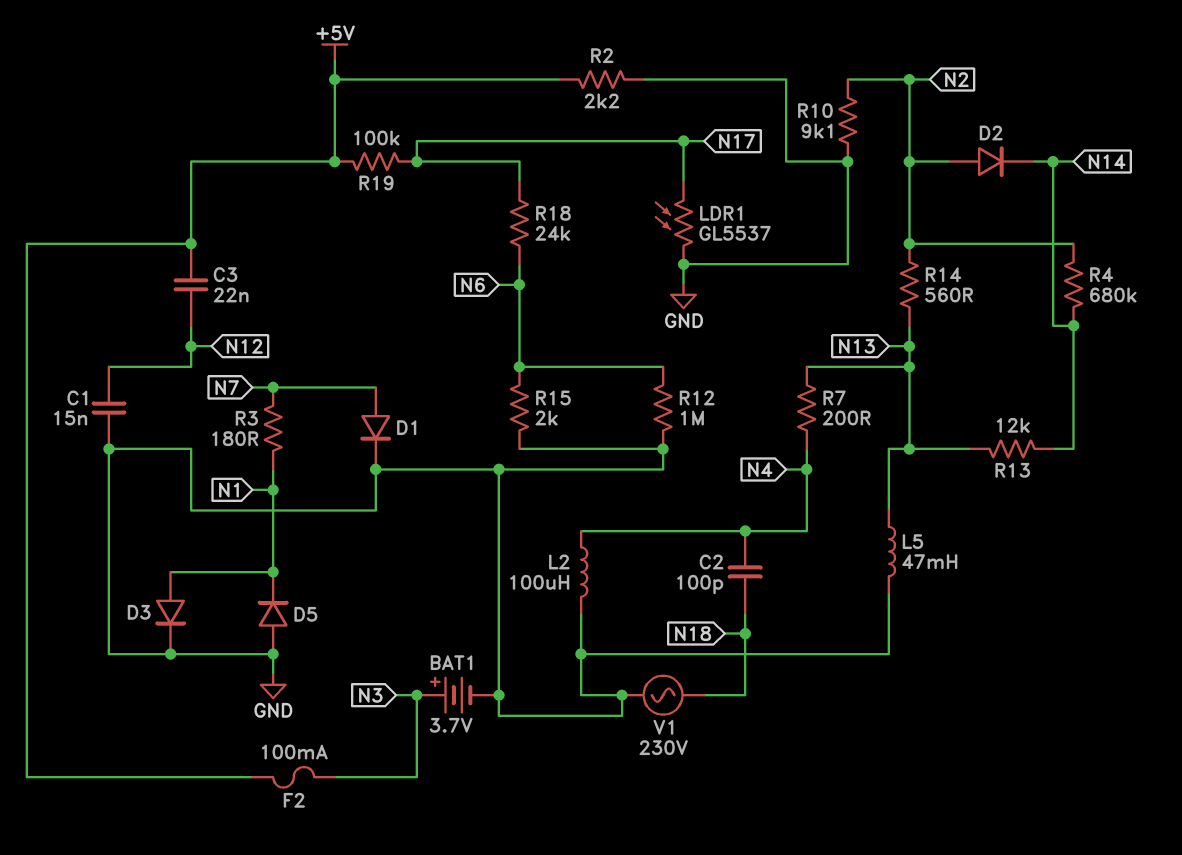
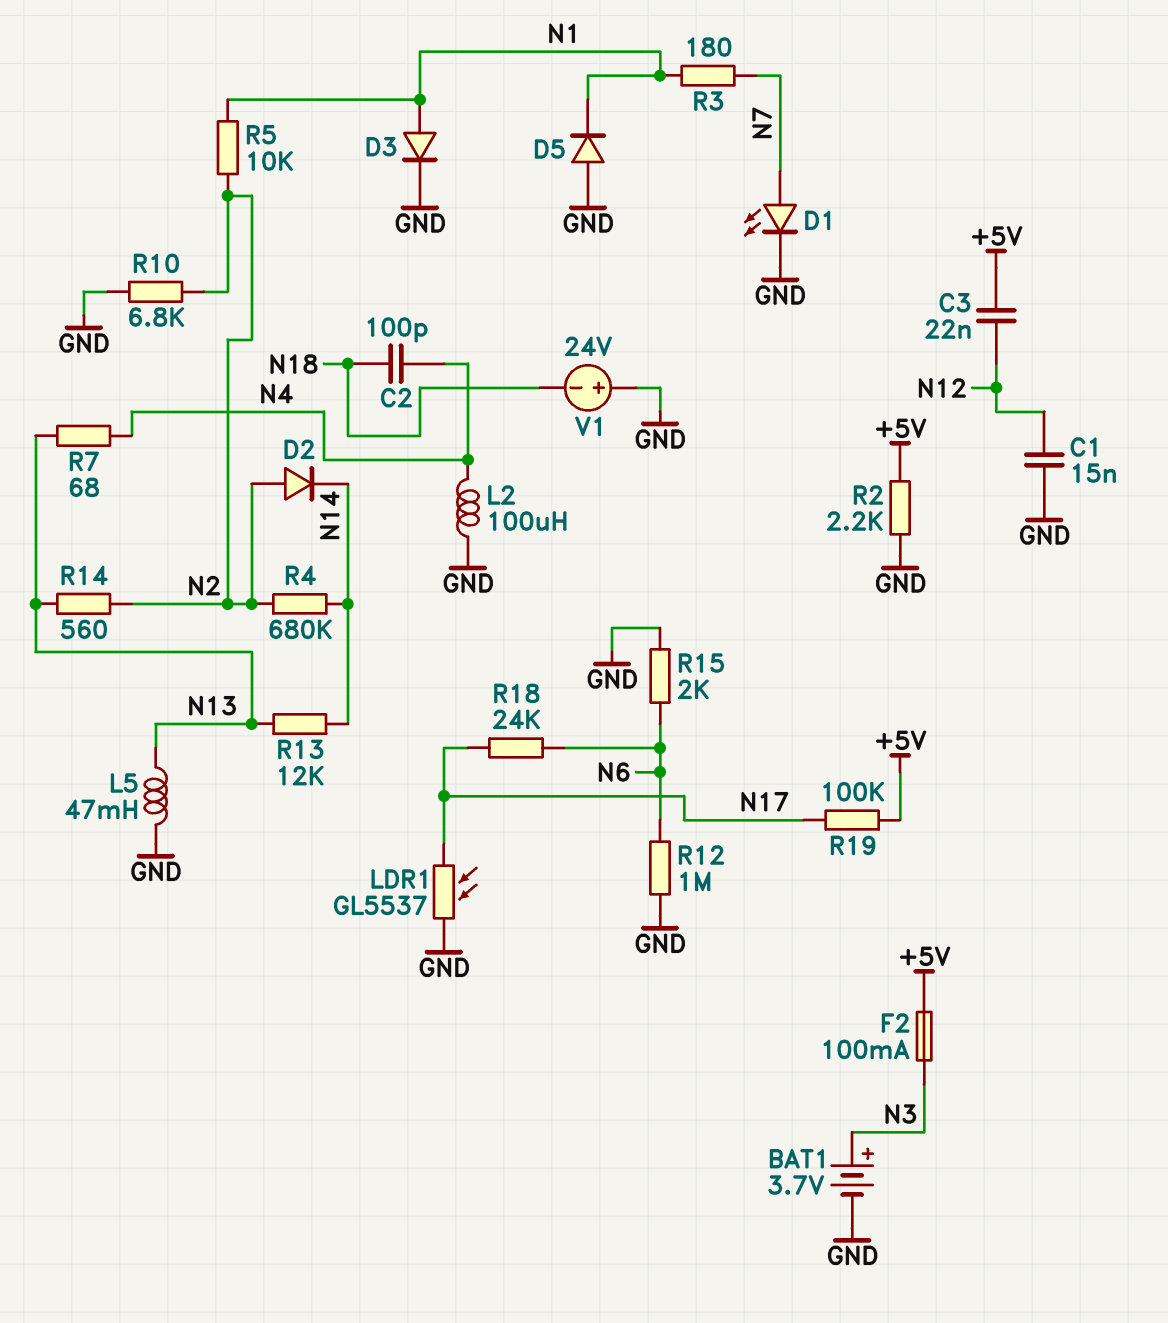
D1: diode (A N7, K GND) -> LED (A N7, K GND)
R5: none -> 10k (N1, N2)
R7: 200 (N4, N13) -> 68 (N4, N13)
R10: 9.1k (GND, N2) -> 6.8k (GND, N2)
V1: AC 230V (GND, N18) -> 24V (plus GND, minus N18)

